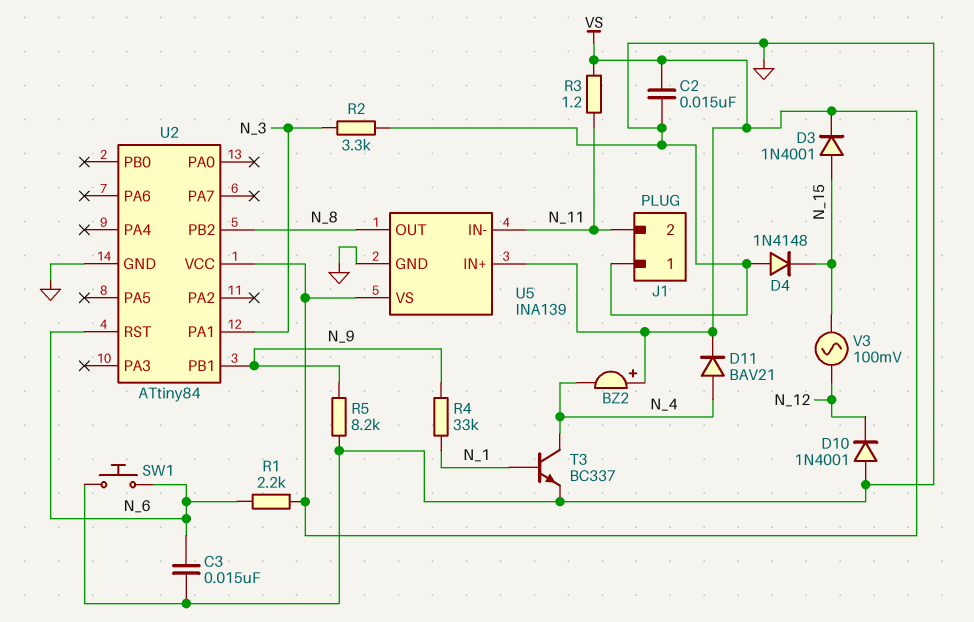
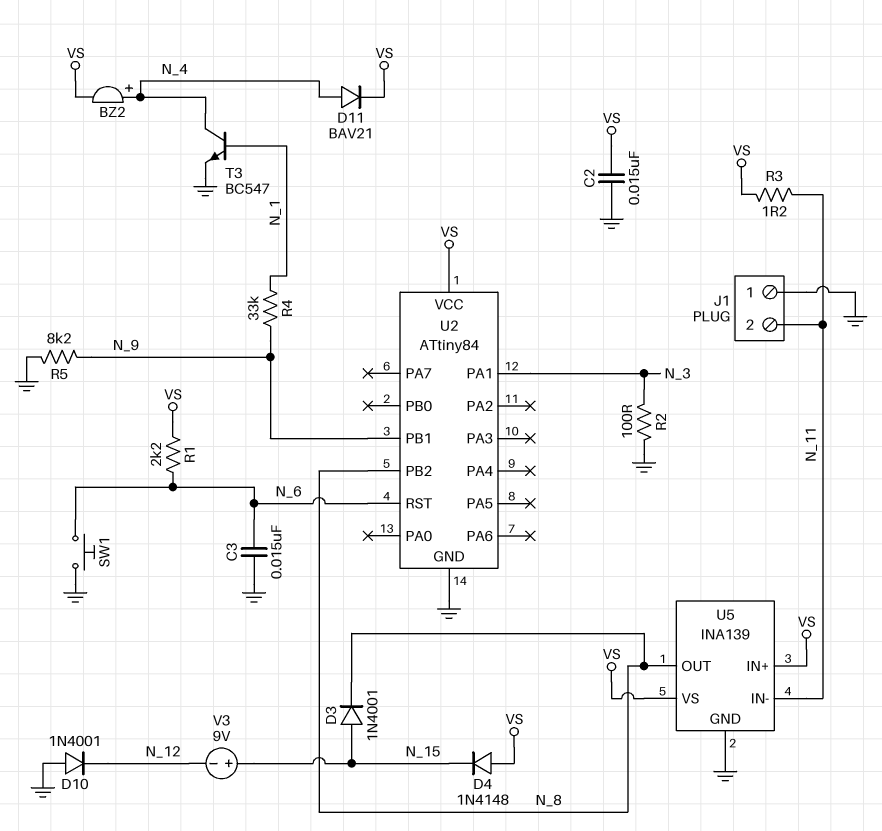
BZ2: buzzer (plus VS, minus N_4) -> buzzer (plus N_4, minus VS)
D3: diode 1N4001 (A N_15, K VS) -> diode 1N4001 (A N_15, K N_8)
D4: diode 1N4148 (A GND, K N_15) -> diode 1N4148 (A VS, K N_15)
R2: 3.3k (GND, N_3) -> 100 (GND, N_3)
T3: NPN BC337 (B N_1, C N_4, E GND) -> NPN BC547 (B N_1, C N_4, E GND)
V3: AC 100mV (N_12, N_15) -> 9V (plus N_15, minus N_12)

